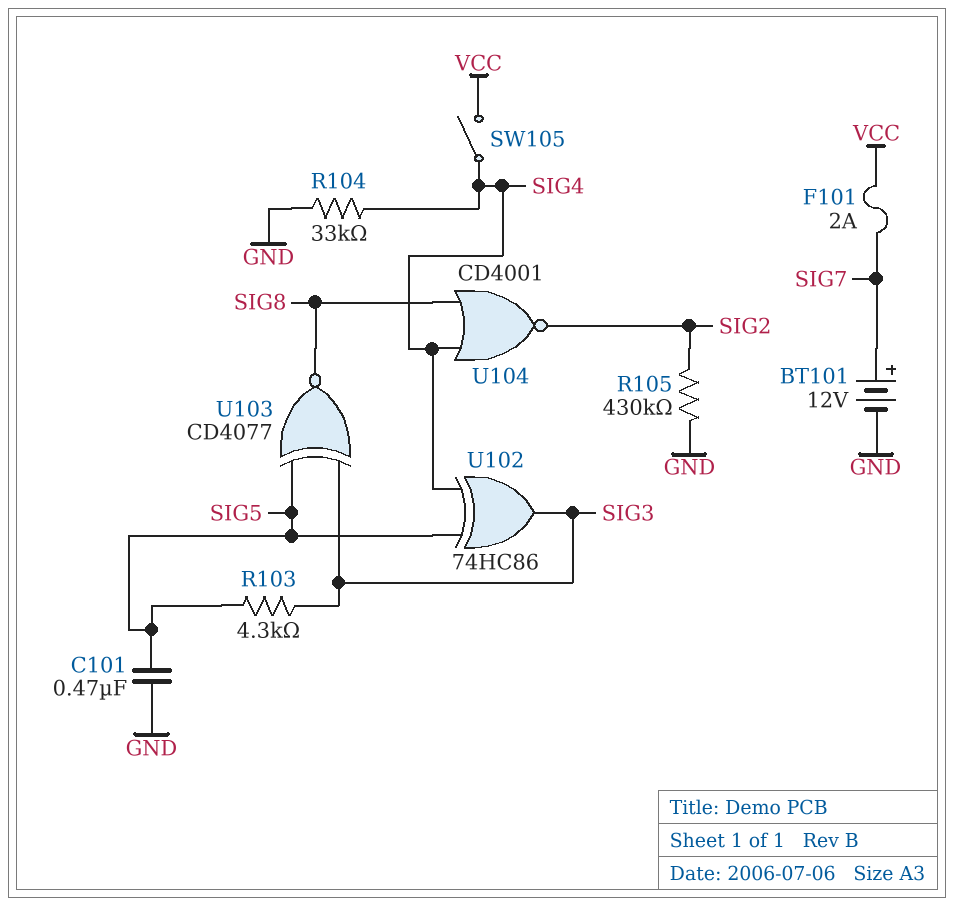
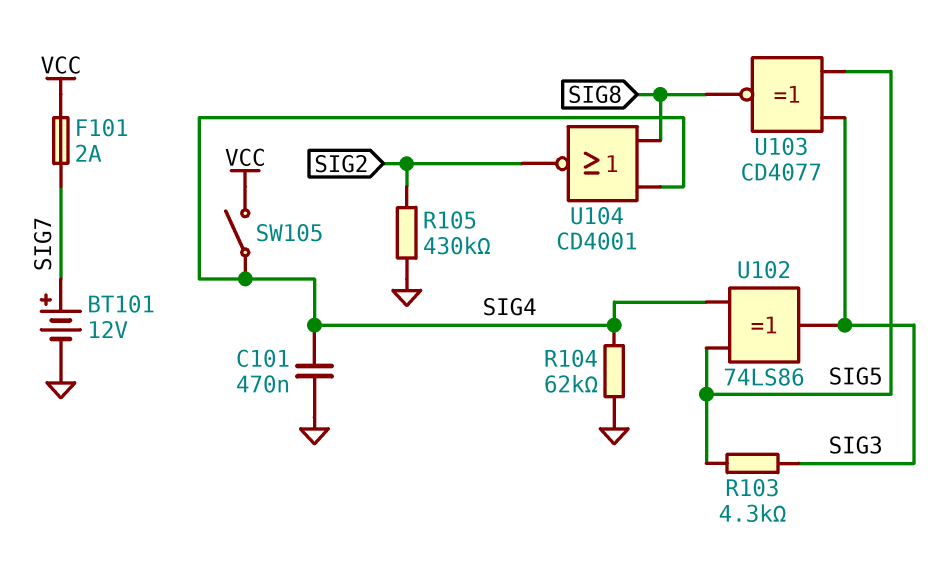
C101: 470nF (GND, SIG5) -> 470nF (GND, SIG4)
R104: 33k (GND, SIG4) -> 62k (GND, SIG4)
U102: XOR 74HC86 (in SIG4, in SIG5, out SIG3) -> XOR 74LS86 (in SIG4, in SIG5, out SIG3)

